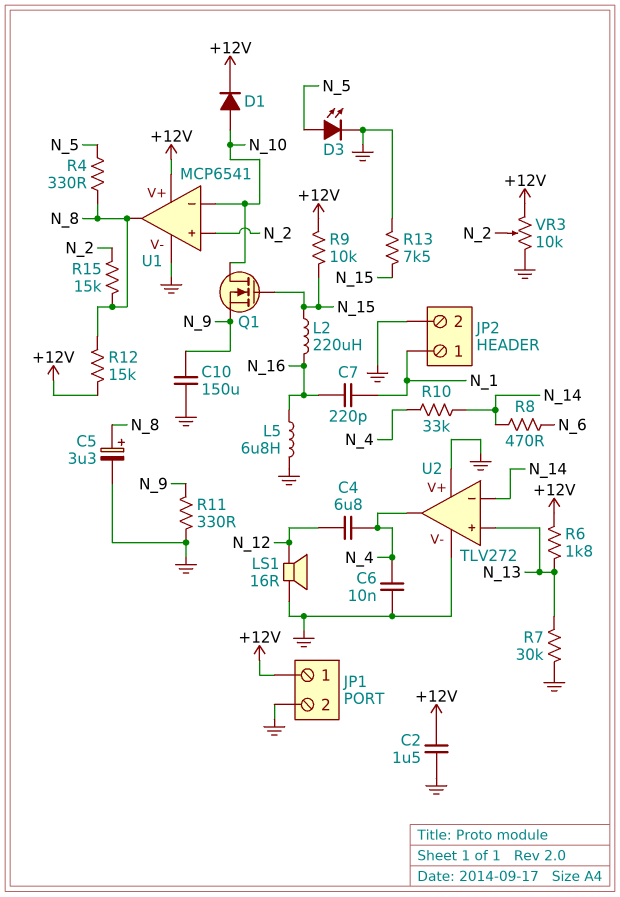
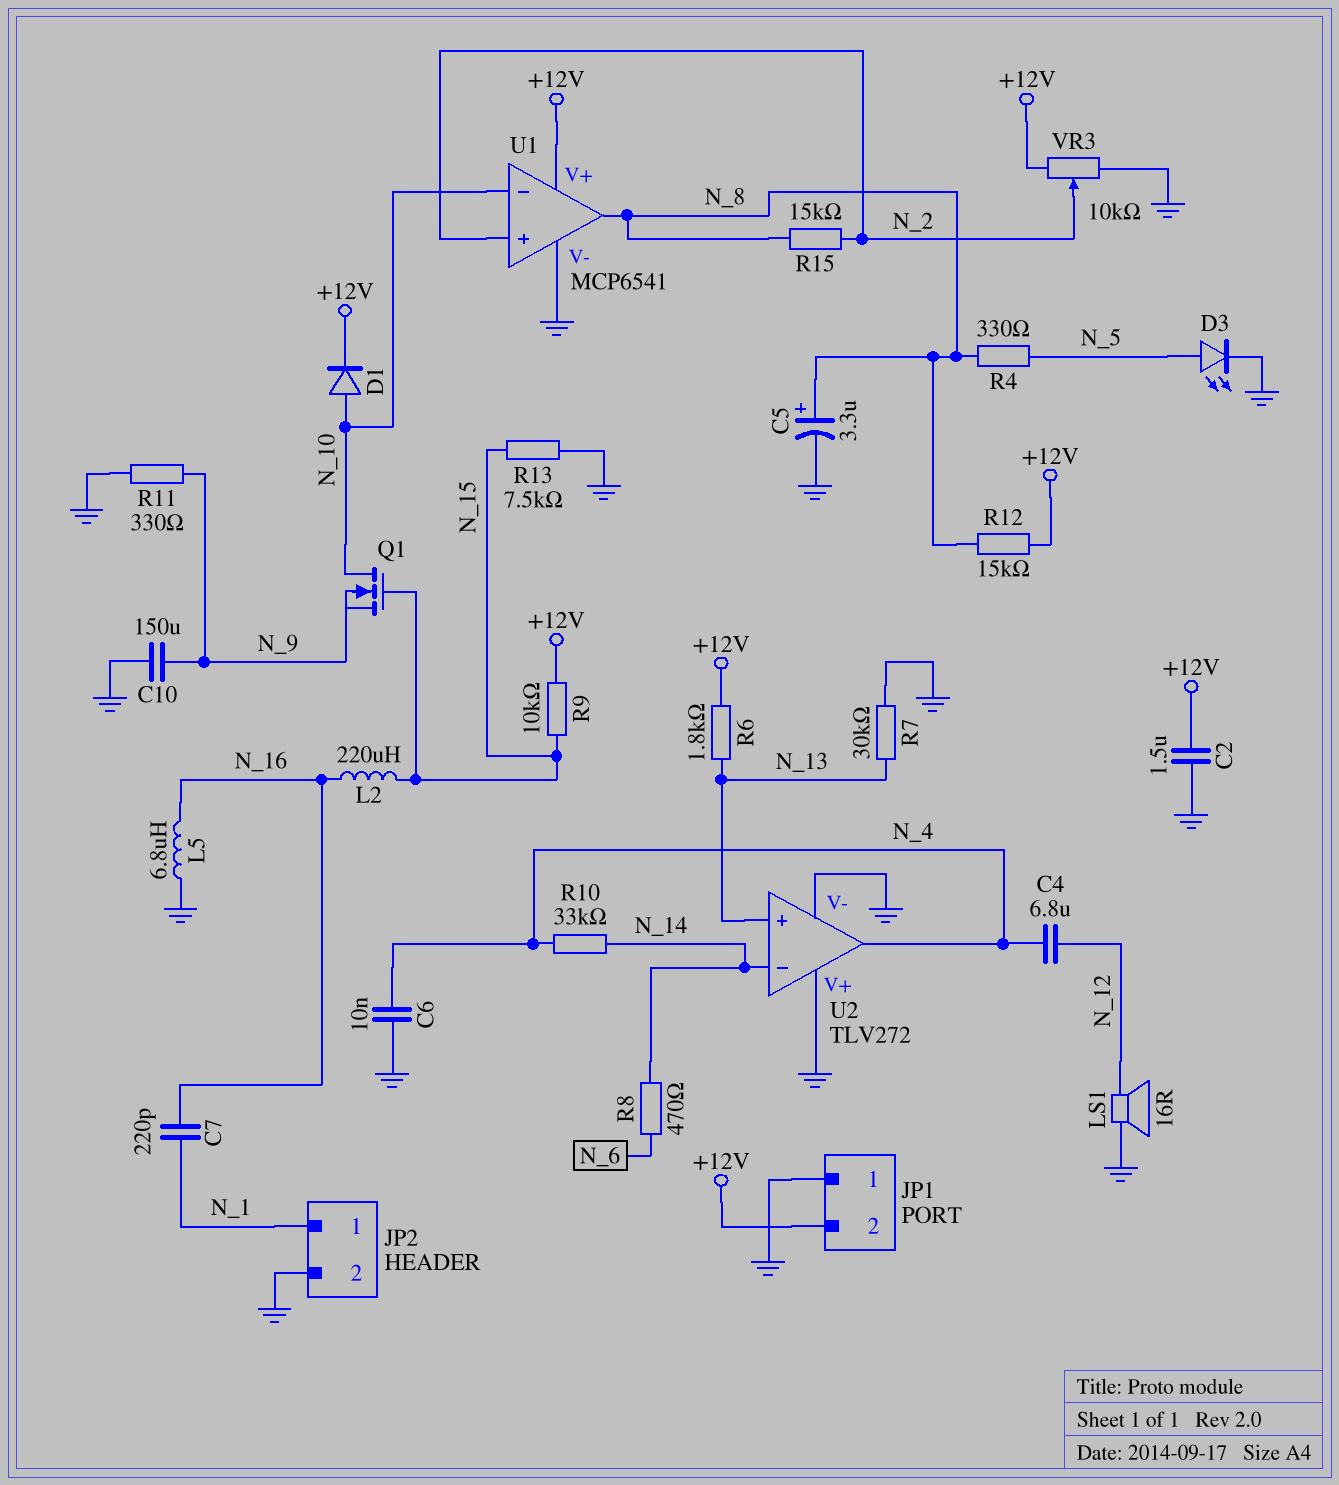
JP1 pin 1: +12V -> GND
JP1 pin 2: GND -> +12V

